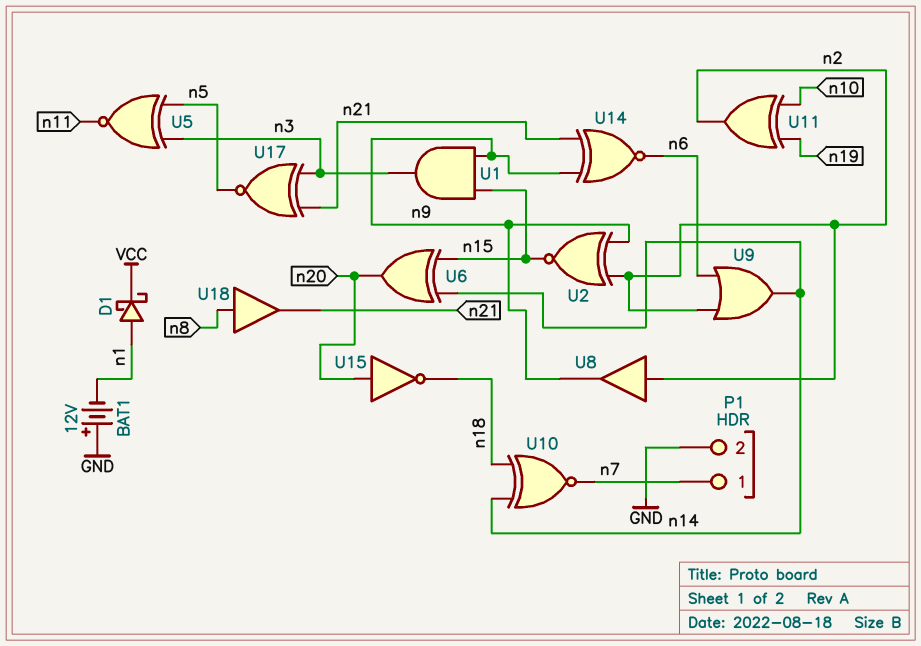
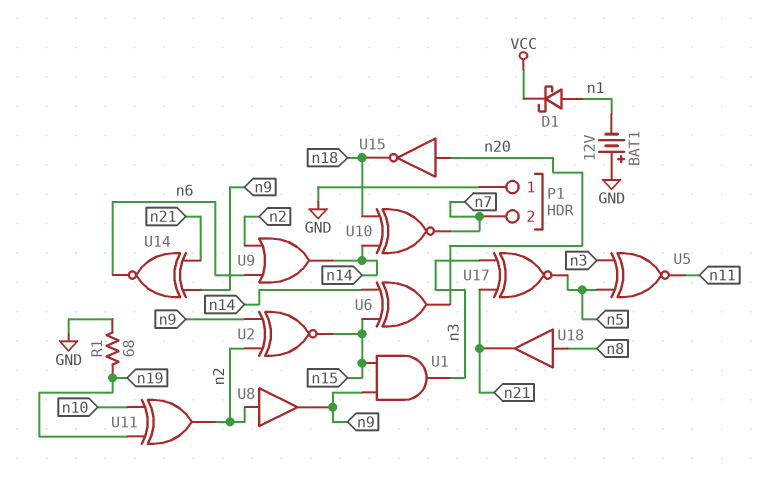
P1 pin 1: n7 -> GND
P1 pin 2: GND -> n7
R1: none -> 68 (GND, n19)

